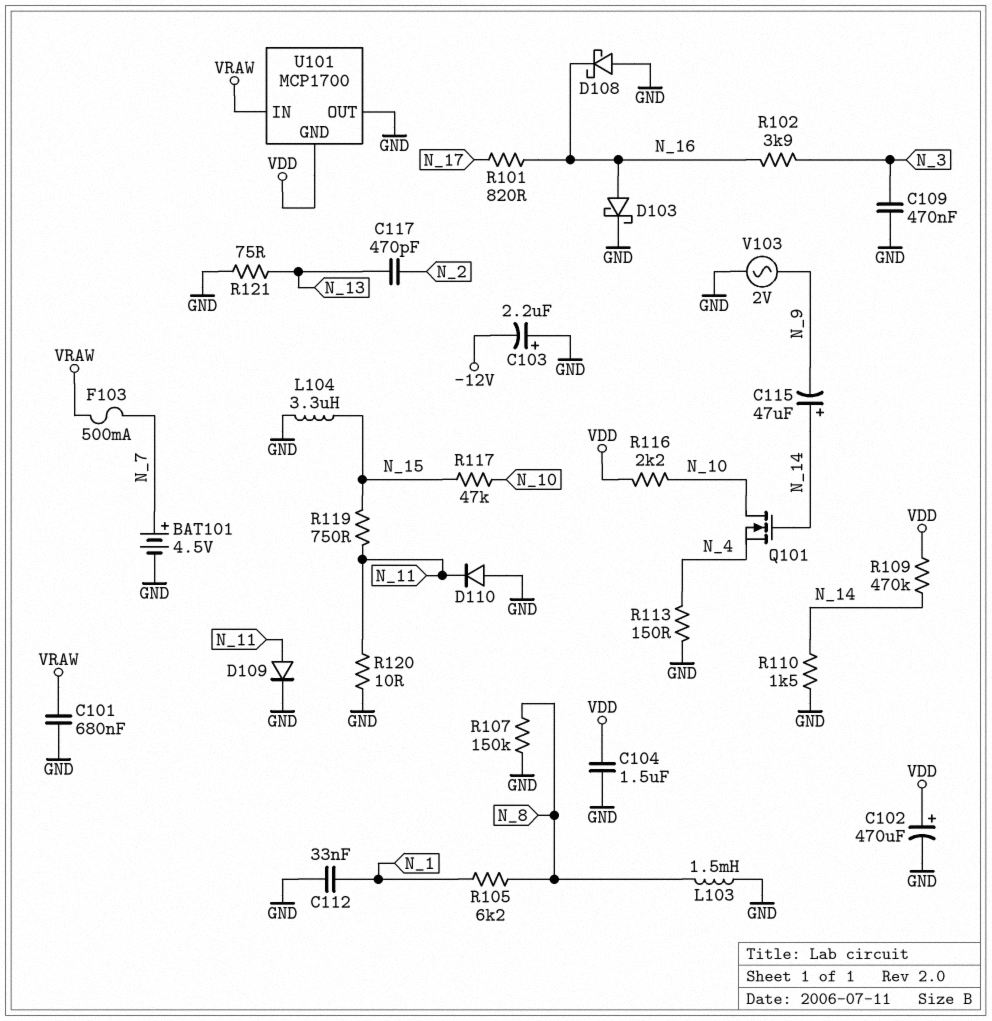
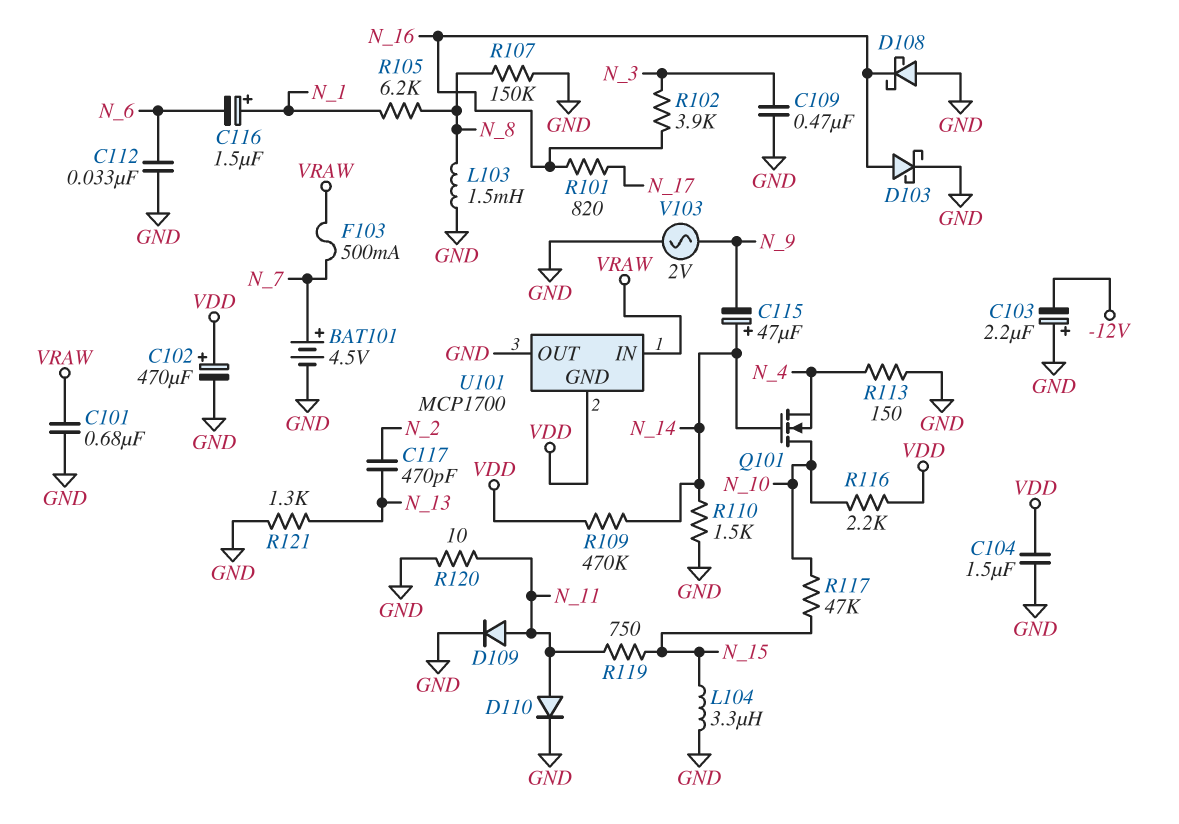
C112: 33nF (GND, N_1) -> 33nF (GND, N_6)
C116: none -> 1.5uF (plus N_1, minus N_6)
D110: diode (A GND, K N_11) -> diode (A N_11, K GND)
R121: 75 (GND, N_13) -> 1.3k (GND, N_13)

